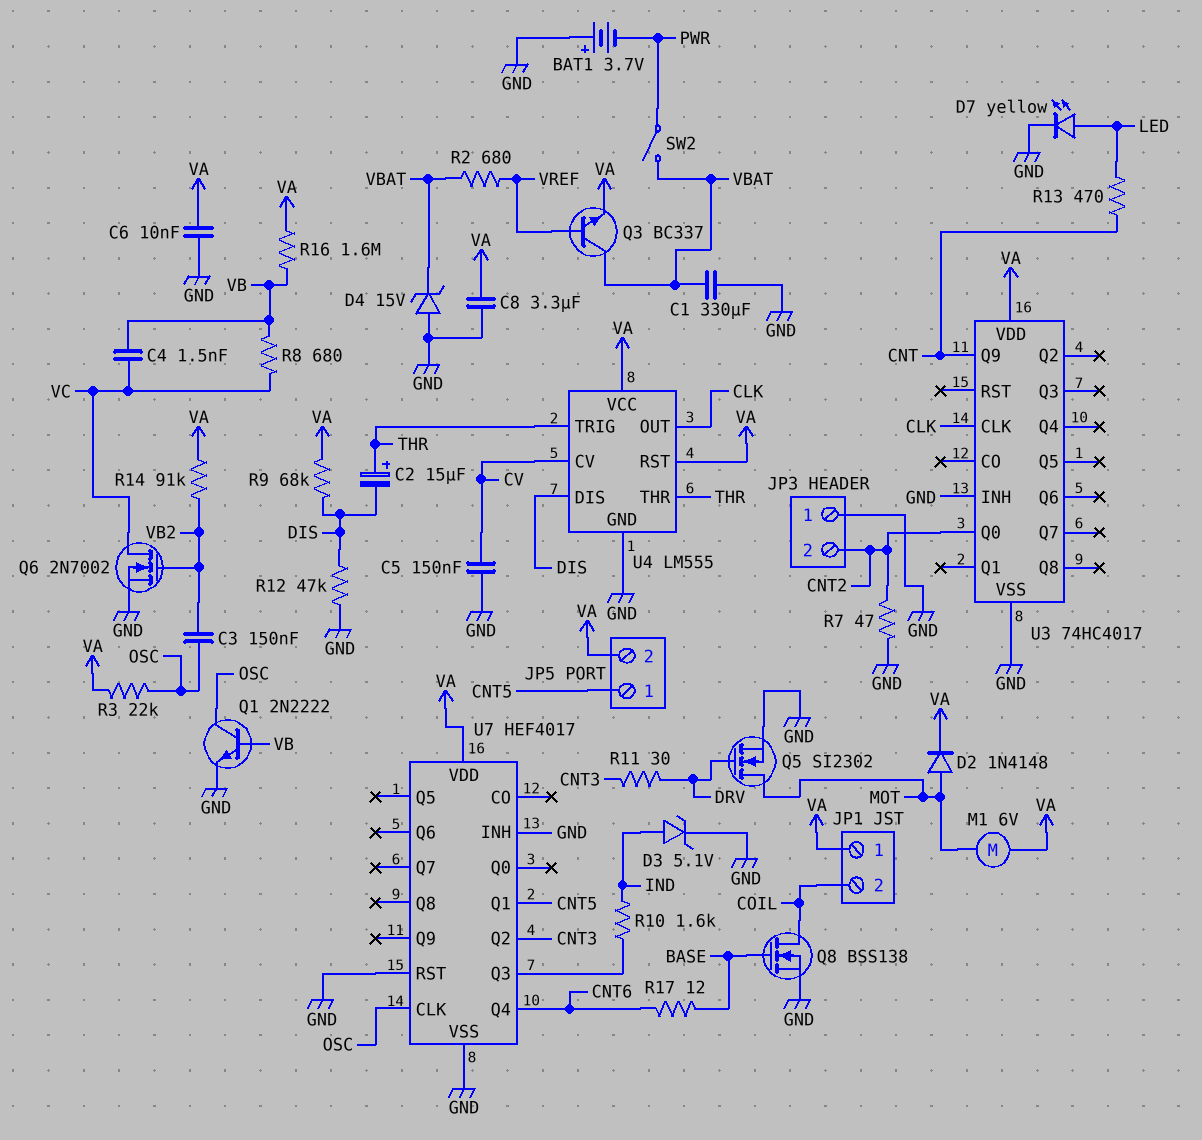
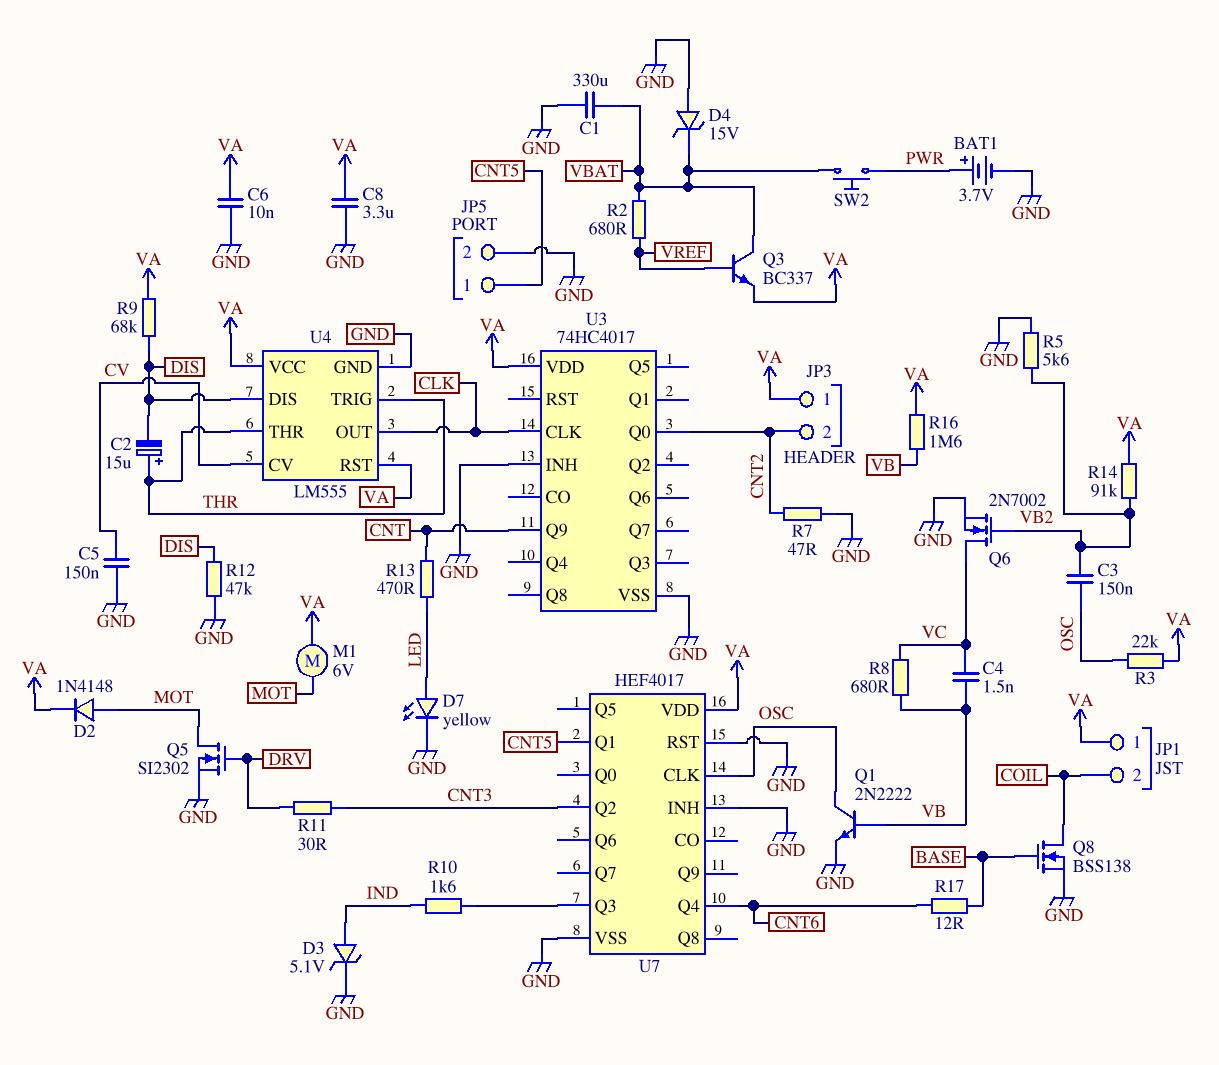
BAT1: 3.7V (plus GND, minus PWR) -> 3.7V (plus PWR, minus GND)
JP3 pin 1: GND -> VA
JP5 pin 2: VA -> GND
R5: none -> 5.6k (GND, VB2)
SW2: switch (PWR, VBAT) -> button (PWR, VBAT)

